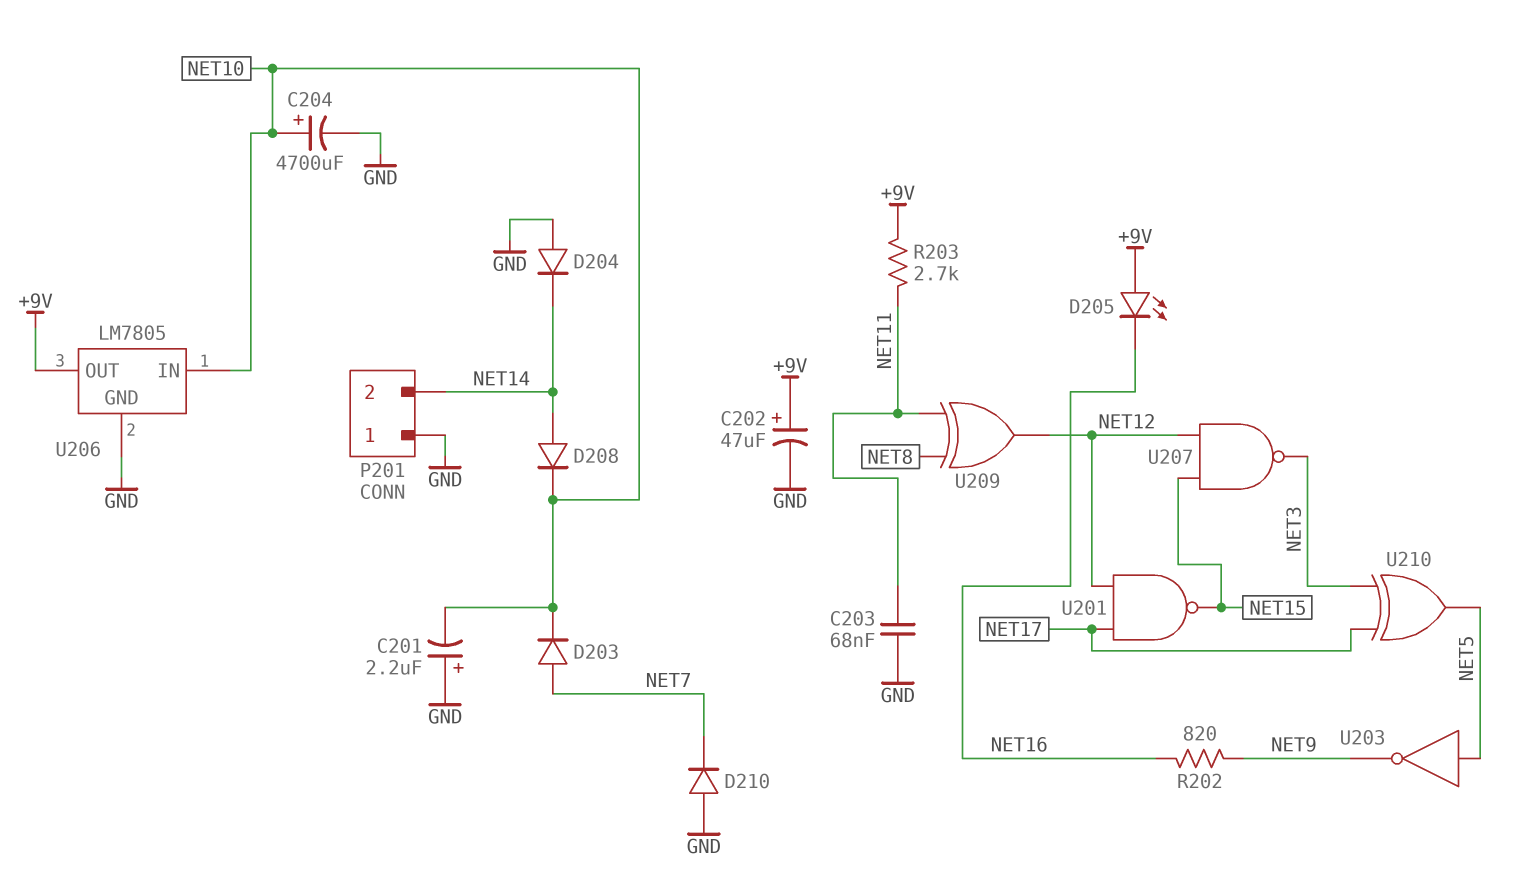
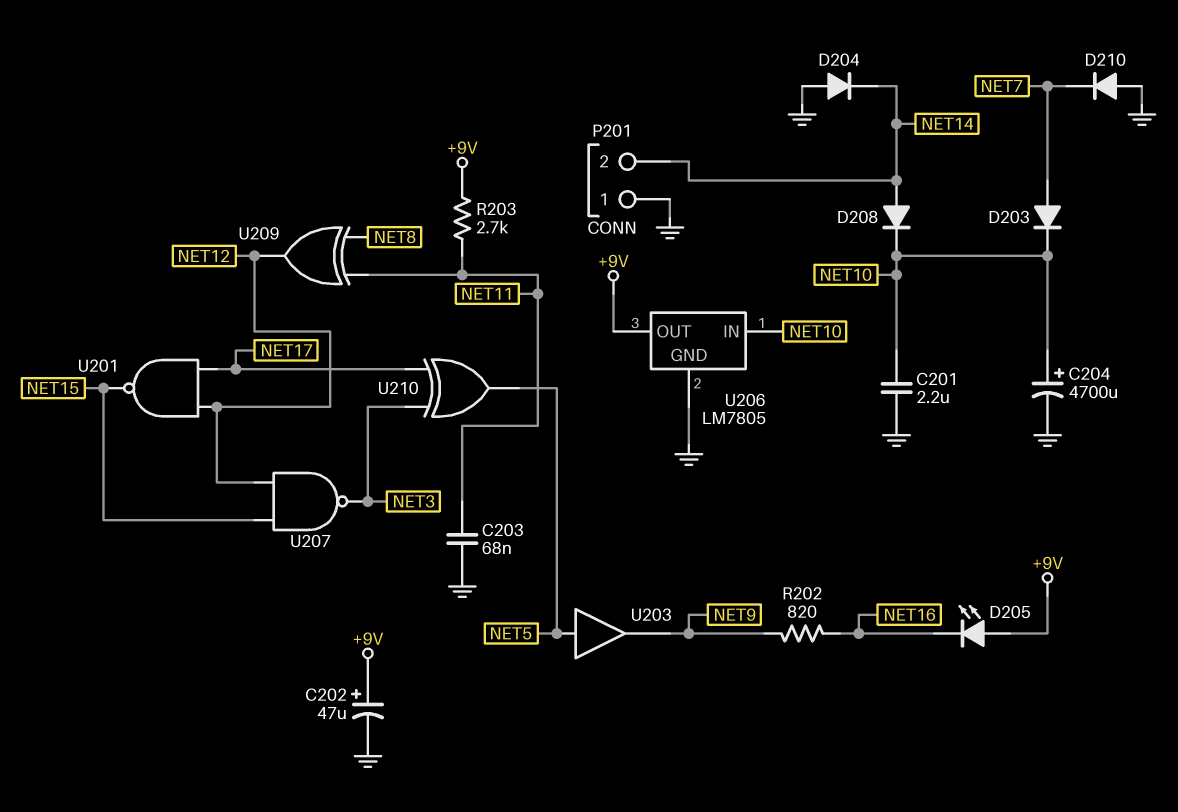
C201: 2.2uF (plus GND, minus NET10) -> 2.2uF (GND, NET10)
U203: NOT (in NET5, out NET9) -> buffer (in NET5, out NET9)

